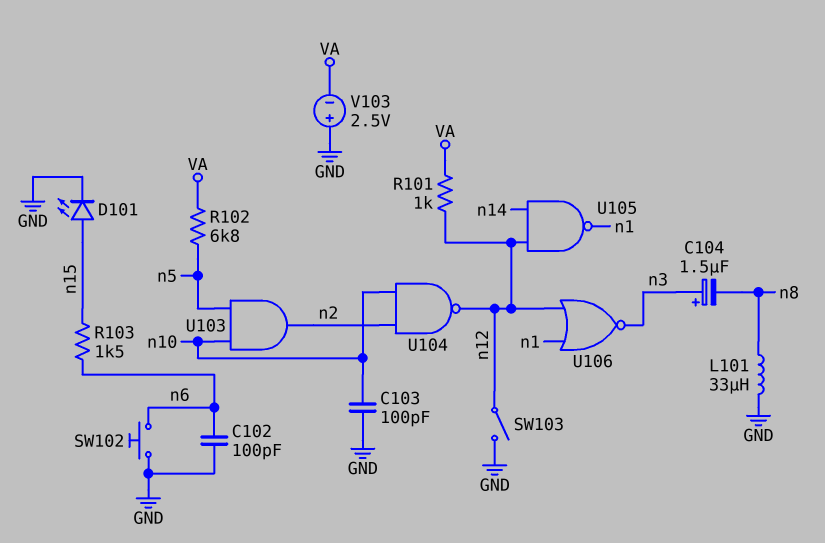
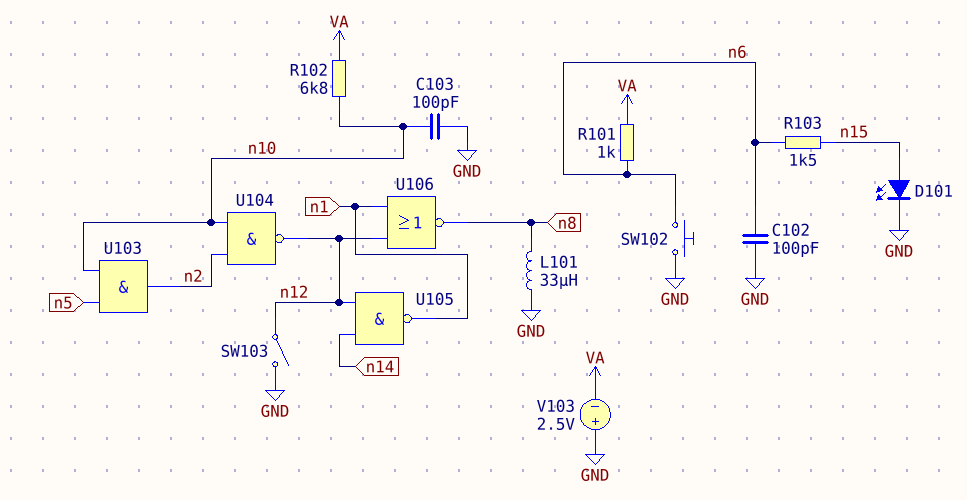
C104: 1.5uF (plus n3, minus n8) -> none
R101: 1k (VA, n12) -> 1k (VA, n6)
R102: 6.8k (VA, n5) -> 6.8k (VA, n10)
U106: NOR (in n1, in n12, out n3) -> NOR (in n1, in n12, out n8)

